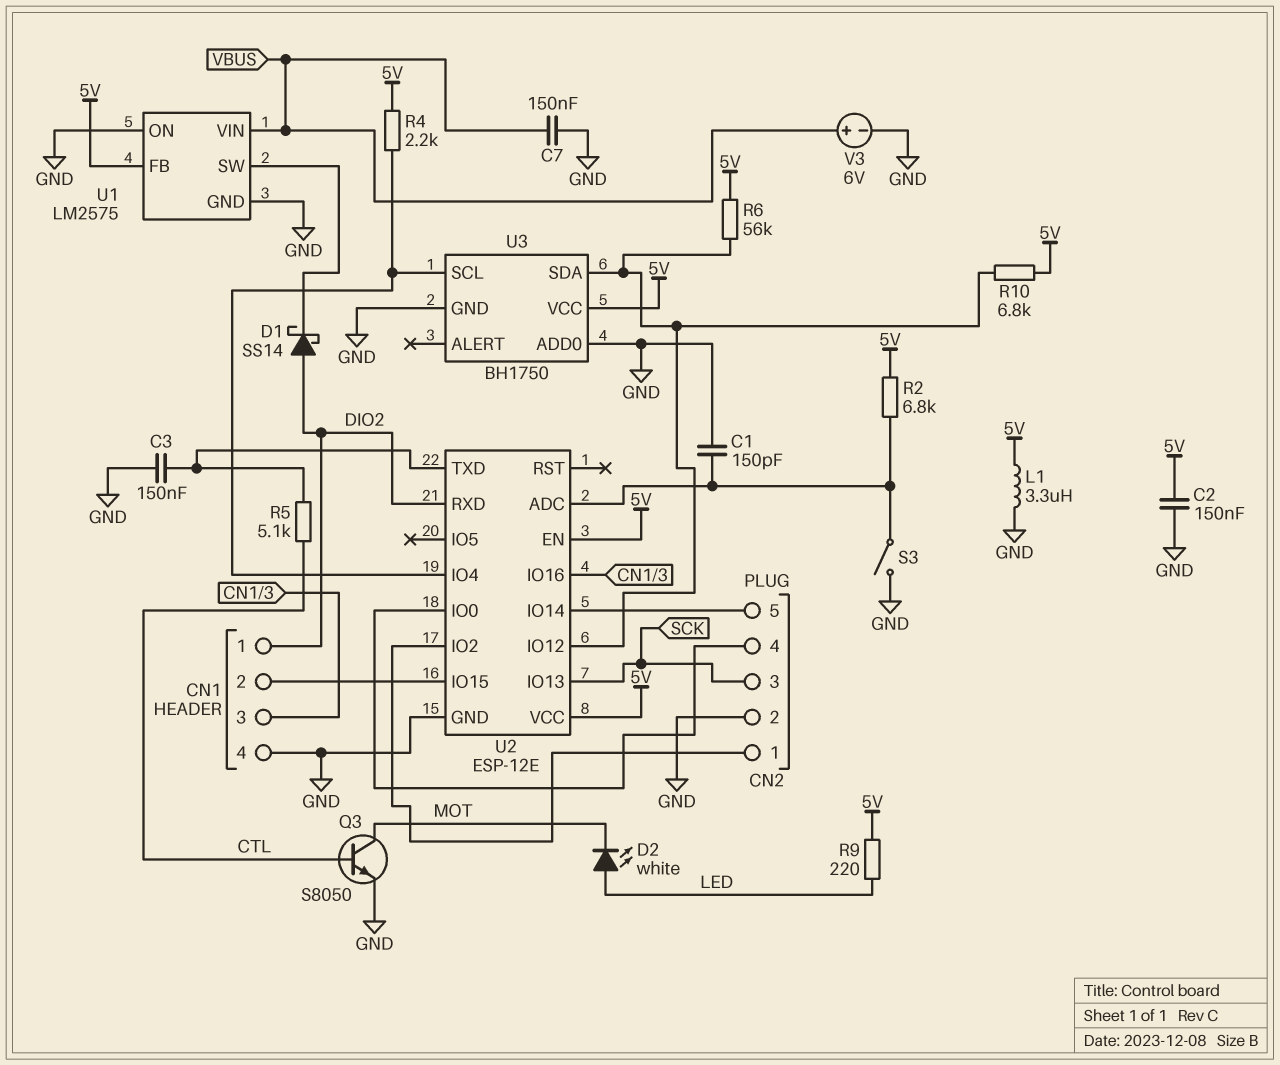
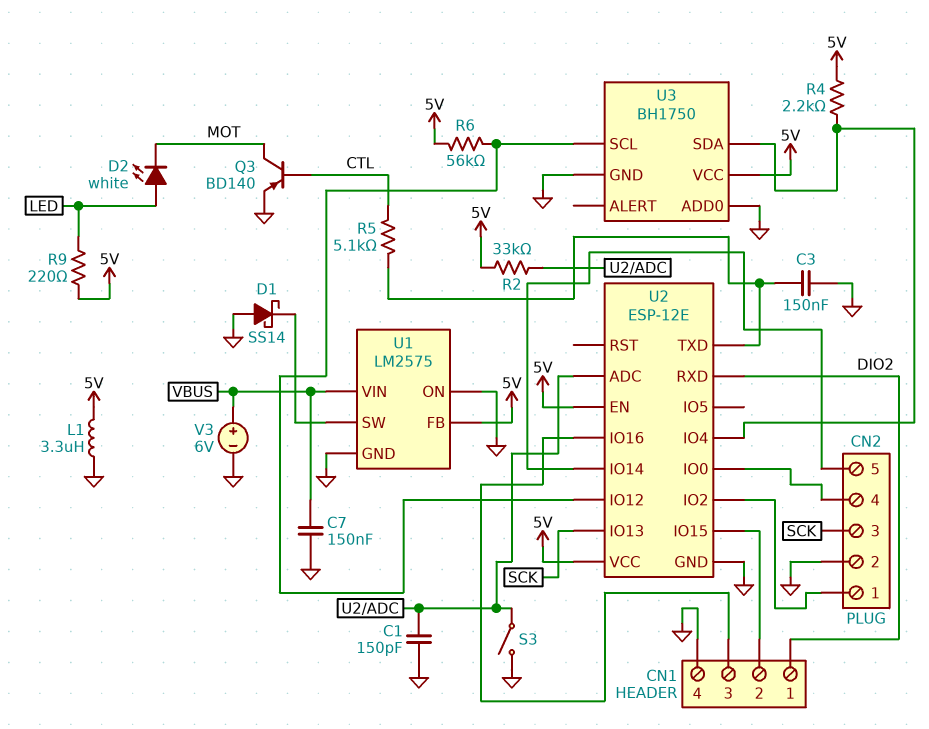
C2: 150nF (5V, GND) -> none
D1: schottky SS14 (A DIO2, K U1/SW) -> schottky SS14 (A GND, K U1/SW)
Q3: NPN S8050 (B CTL, C MOT, E GND) -> PNP BD140 (B CTL, C MOT, E GND)
R2: 6.8k (5V, U2/ADC) -> 33k (5V, U2/ADC)
R10: 6.8k (5V, U2/IO12) -> none
U3 pin SCL: U2/IO4 -> U2/IO12
U3 pin SDA: U2/IO12 -> U2/IO4

